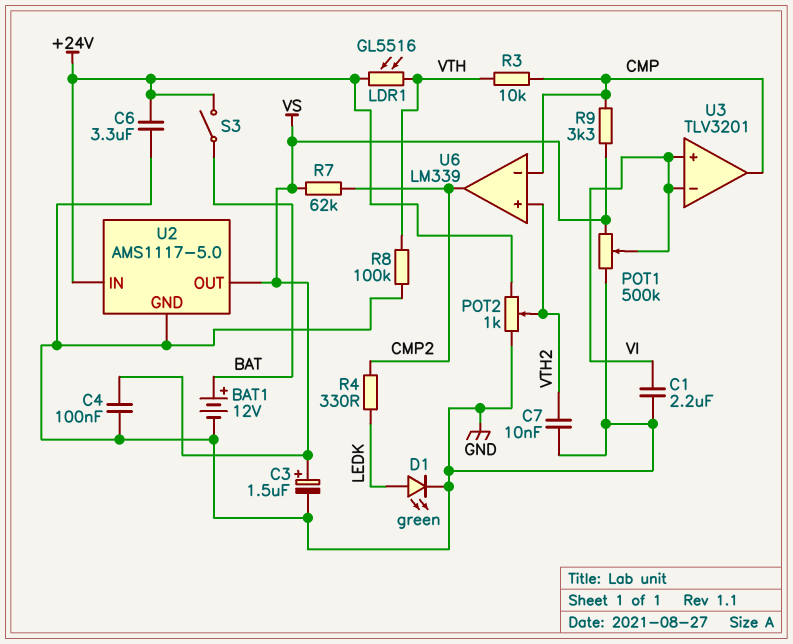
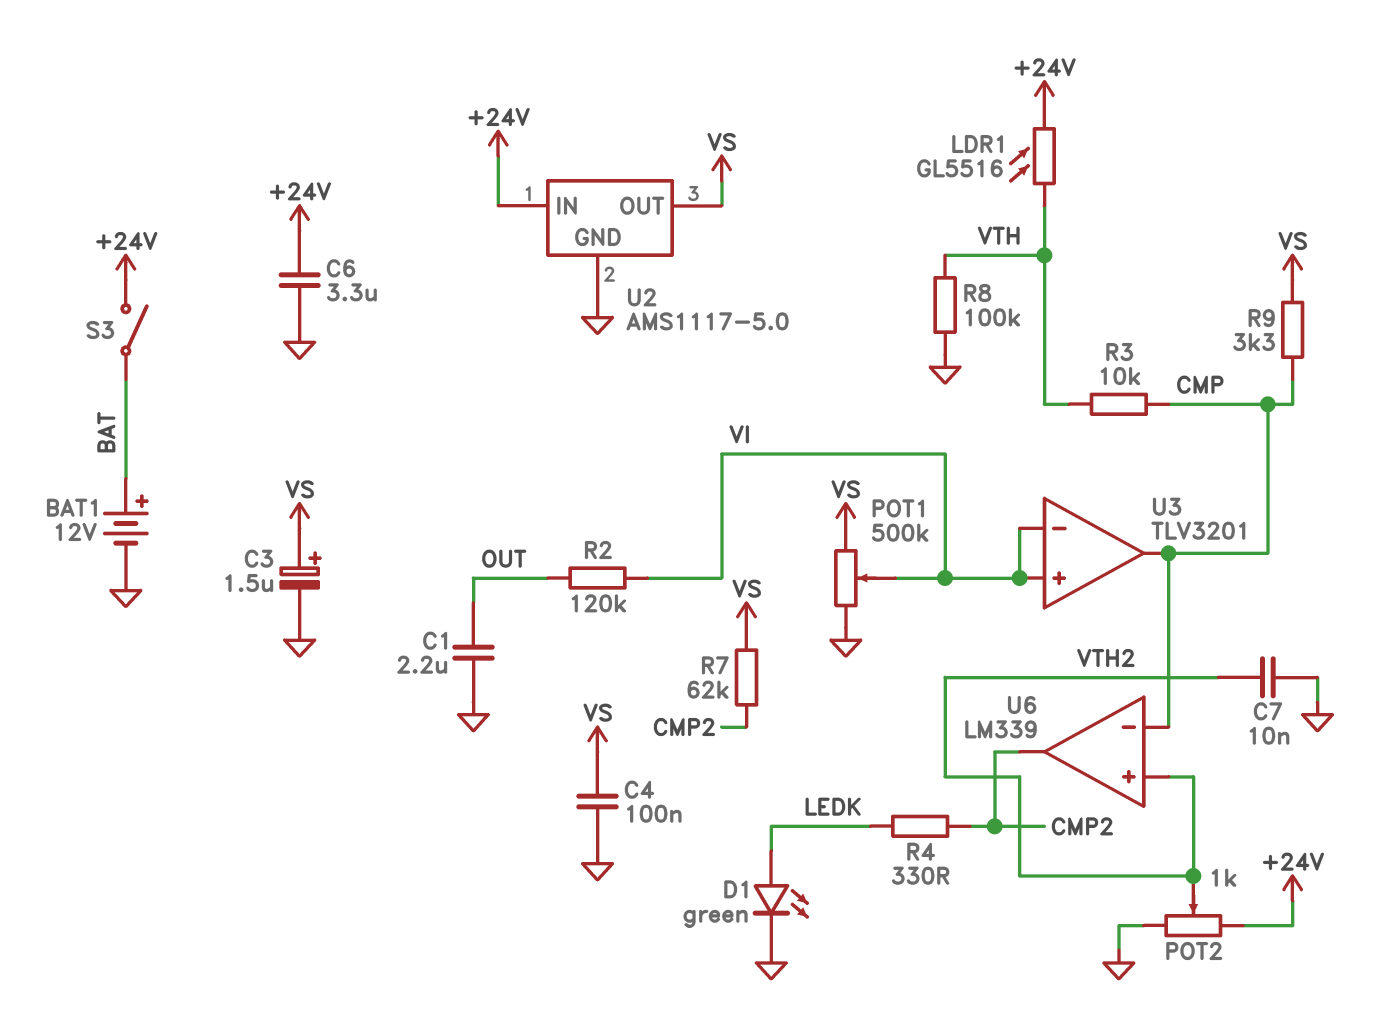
C1: 2.2uF (GND, VI) -> 2.2uF (GND, OUT)
R2: none -> 120k (OUT, VI)

